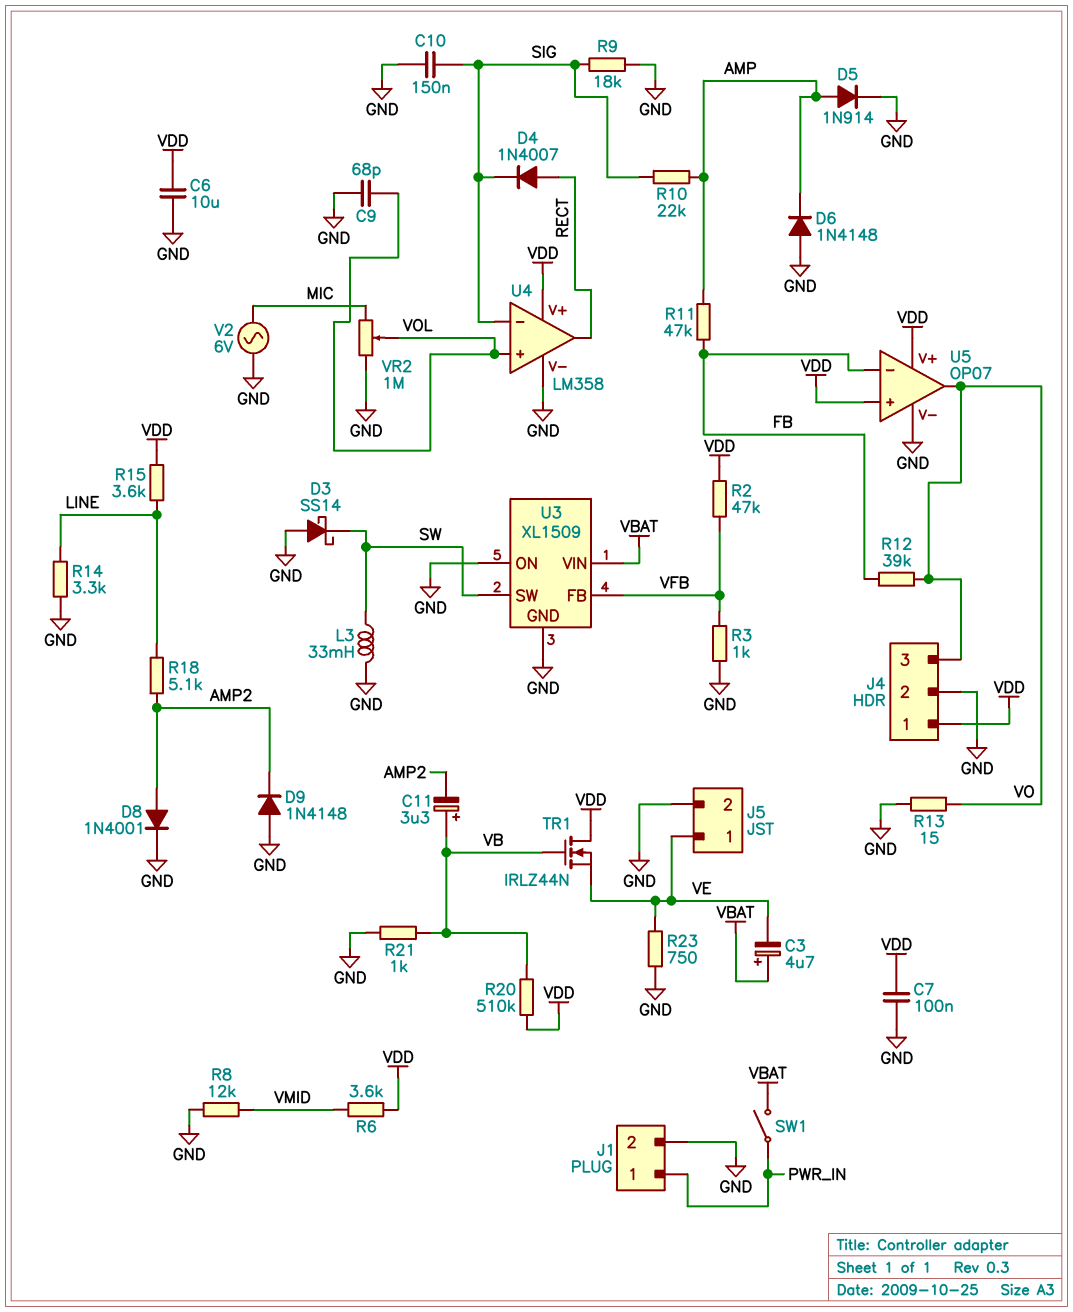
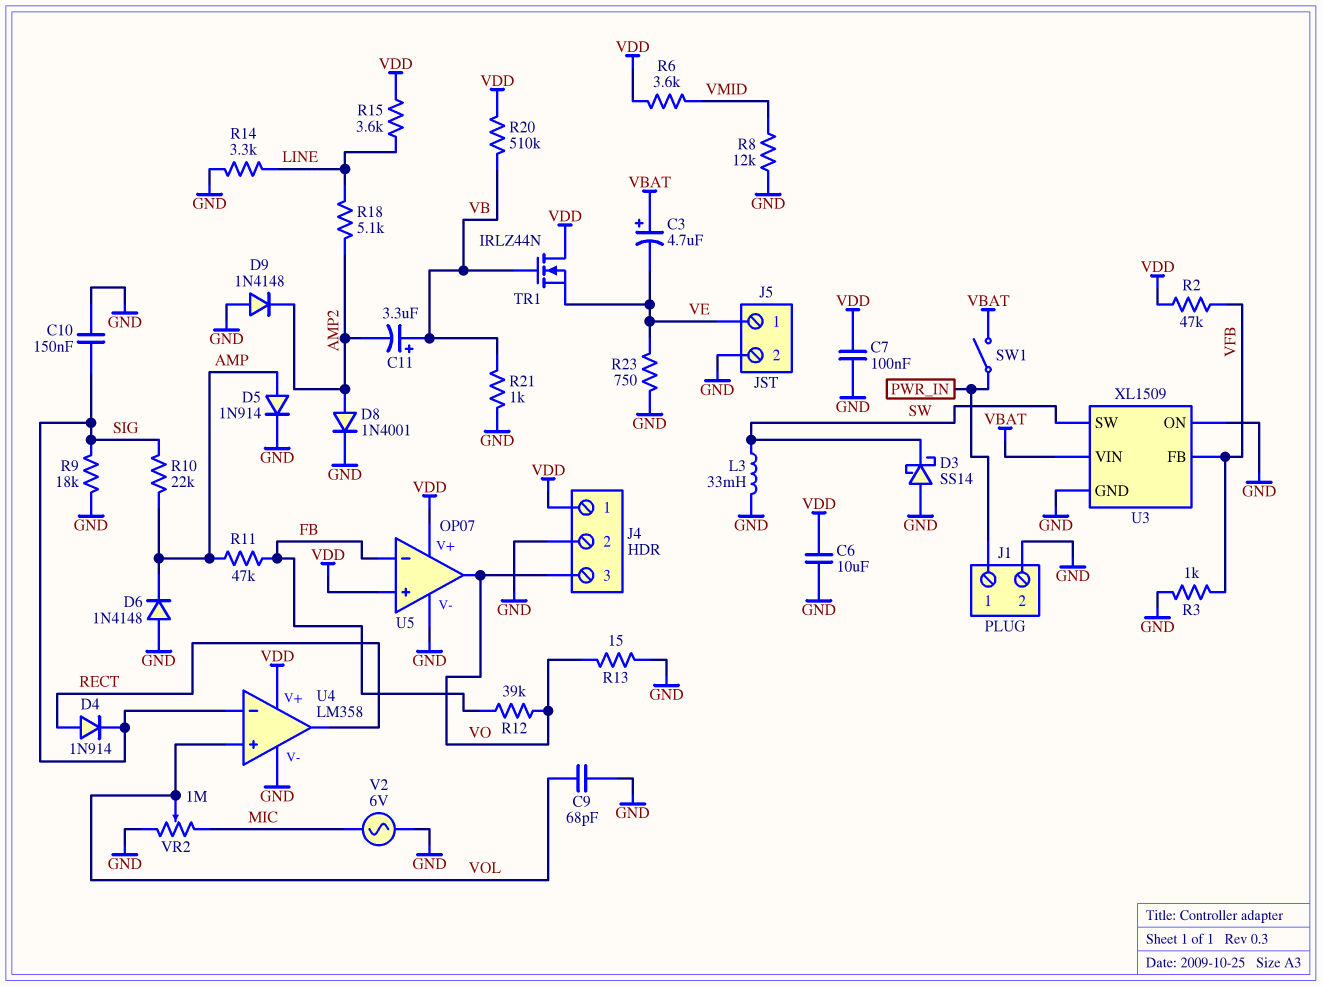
D4: diode 1N4007 (A RECT, K SIG) -> diode 1N914 (A RECT, K SIG)

